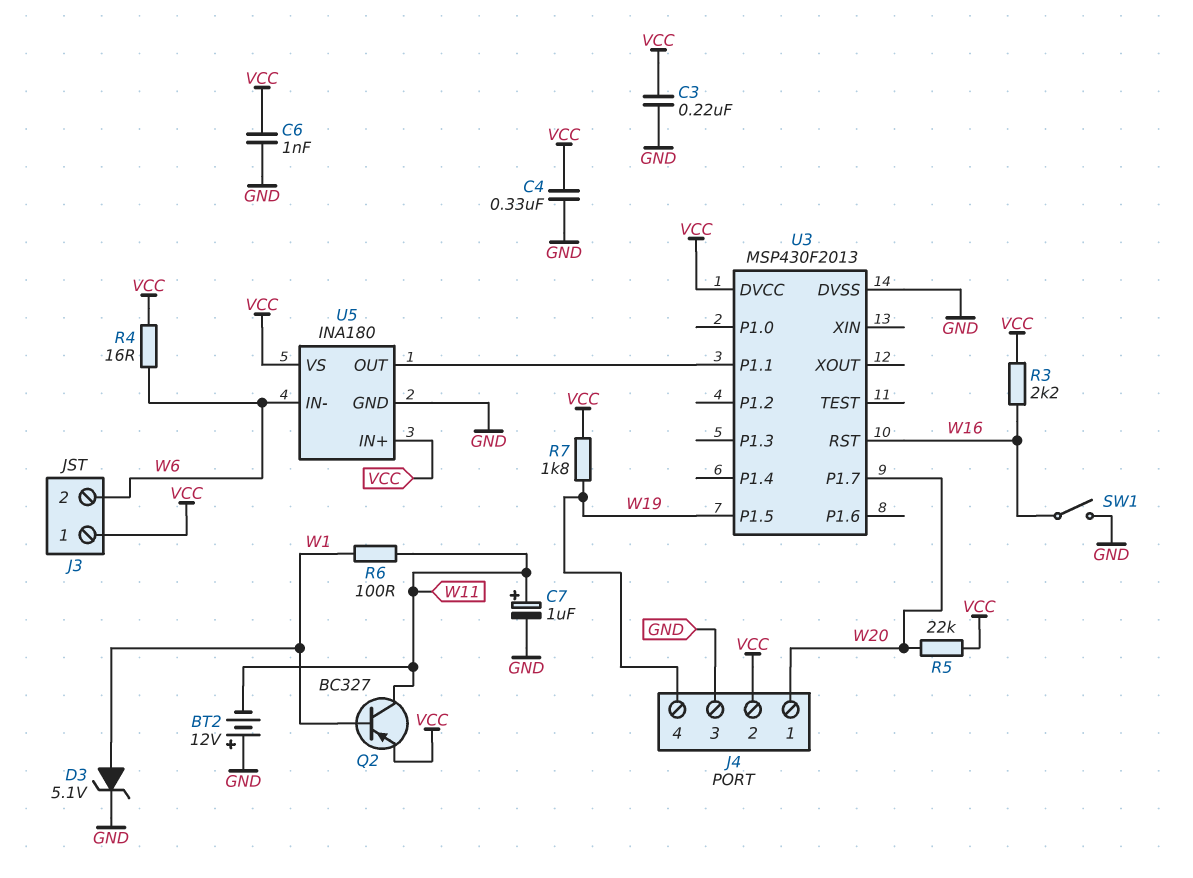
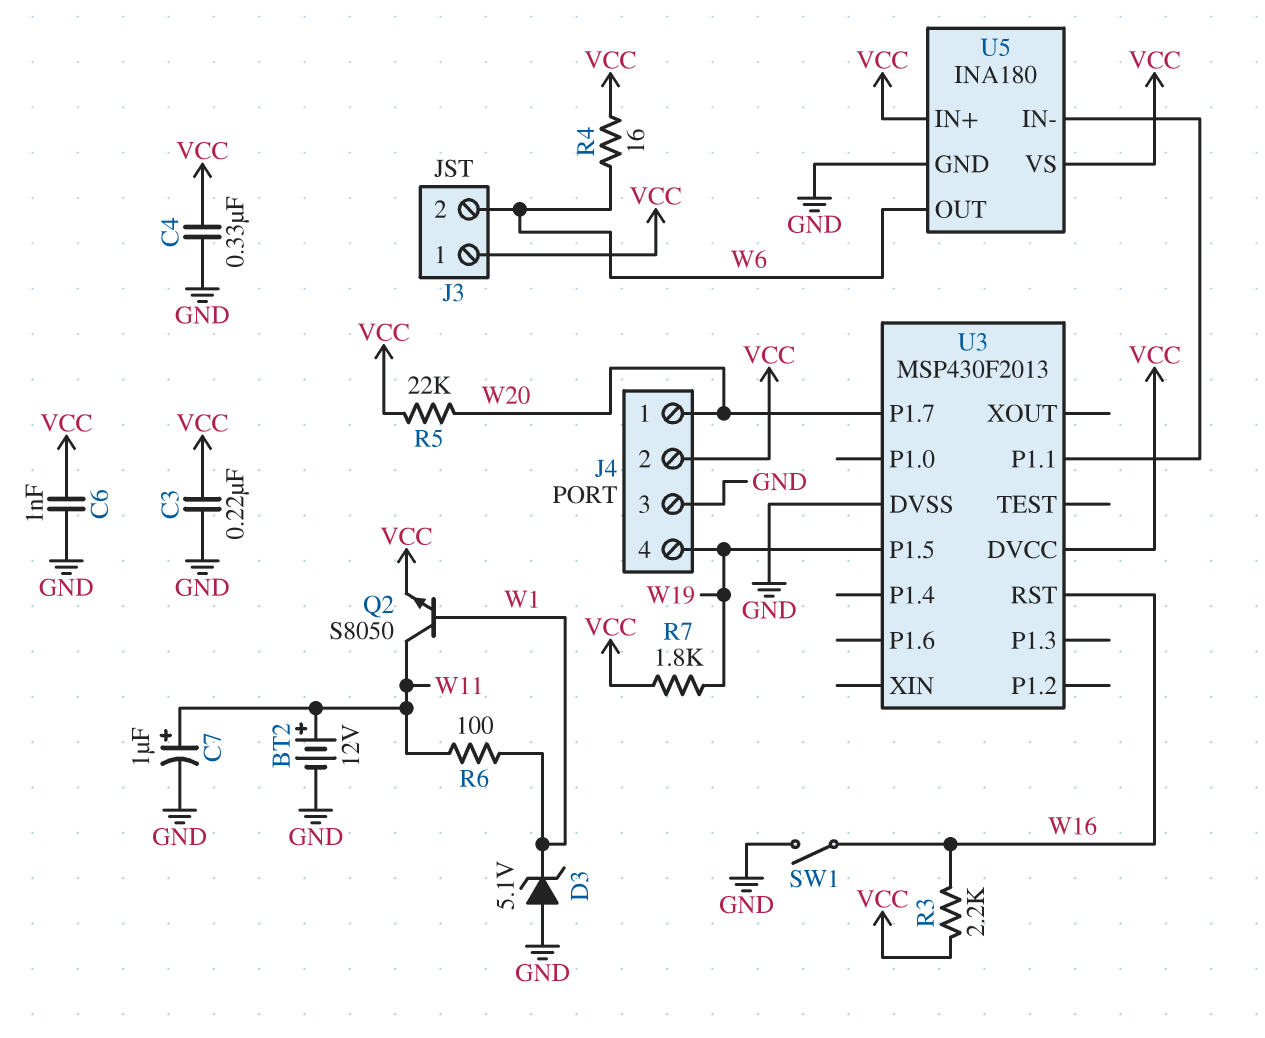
BT2: 12V (plus GND, minus W11) -> 12V (plus W11, minus GND)
D3: zener 5.1V (A W1, K GND) -> zener 5.1V (A GND, K W1)
Q2: PNP BC327 (B W1, C W11, E VCC) -> NPN S8050 (B W1, C W11, E VCC)
U5 pin IN-: W6 -> U3/P1.1
U5 pin OUT: U3/P1.1 -> W6

